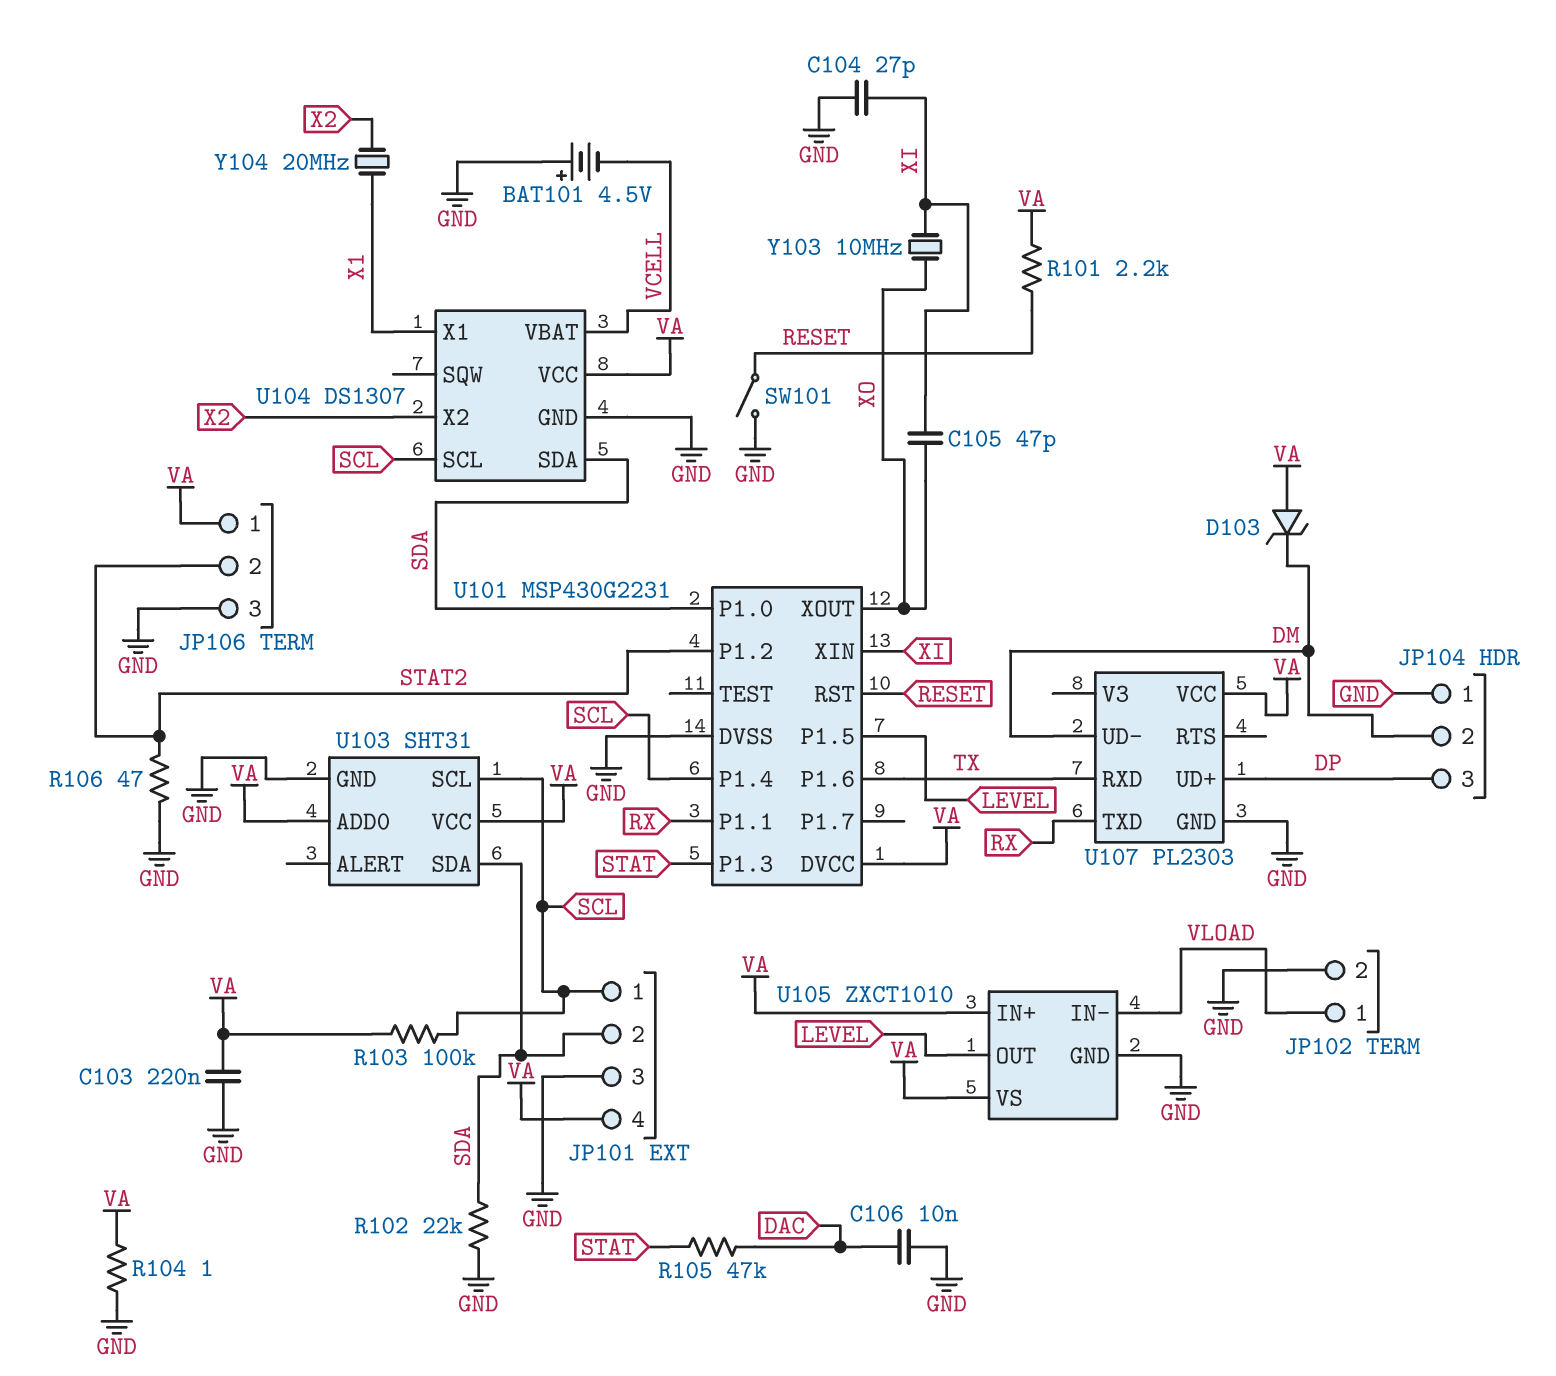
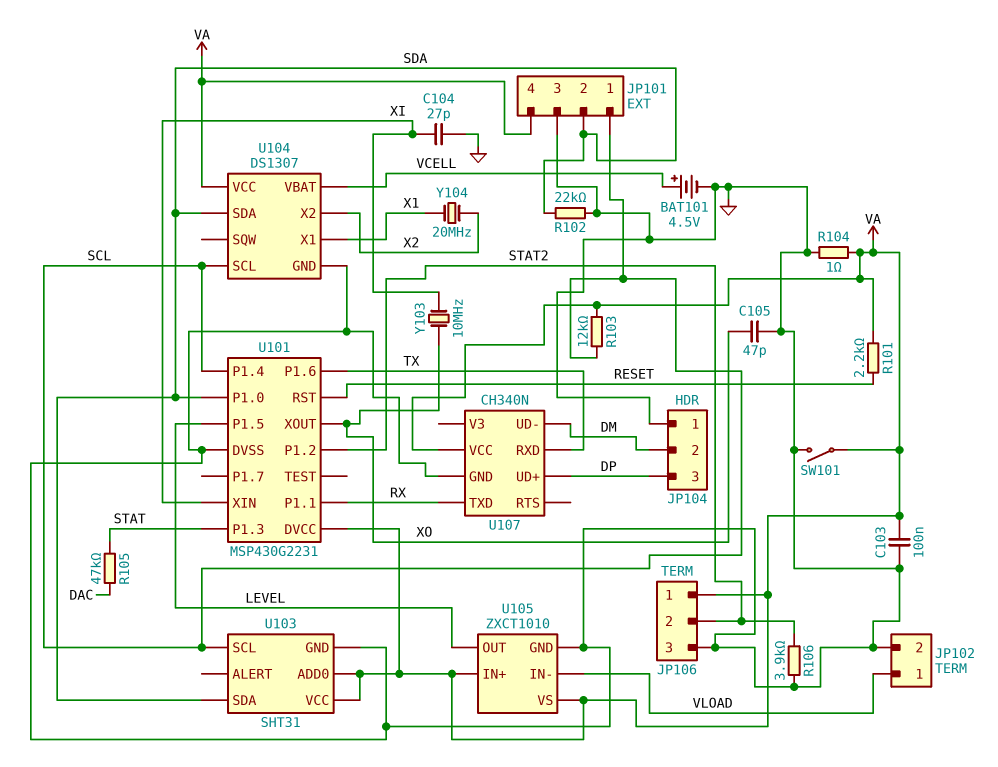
BAT101: 4.5V (plus GND, minus VCELL) -> 4.5V (plus VCELL, minus GND)
C103: 220nF (GND, VA) -> 100nF (GND, VA)
C105: 47pF (XI, XO) -> 47pF (GND, XO)
C106: 10nF (DAC, GND) -> none
D103: zener (A VA, K DM) -> none
R103: 100k (SCL, VA) -> 12k (SCL, VA)
R106: 47 (GND, STAT2) -> 3.9k (GND, STAT2)
SW101: switch (GND, RESET) -> switch (GND, VA)
U107: PL2303 -> CH340N

